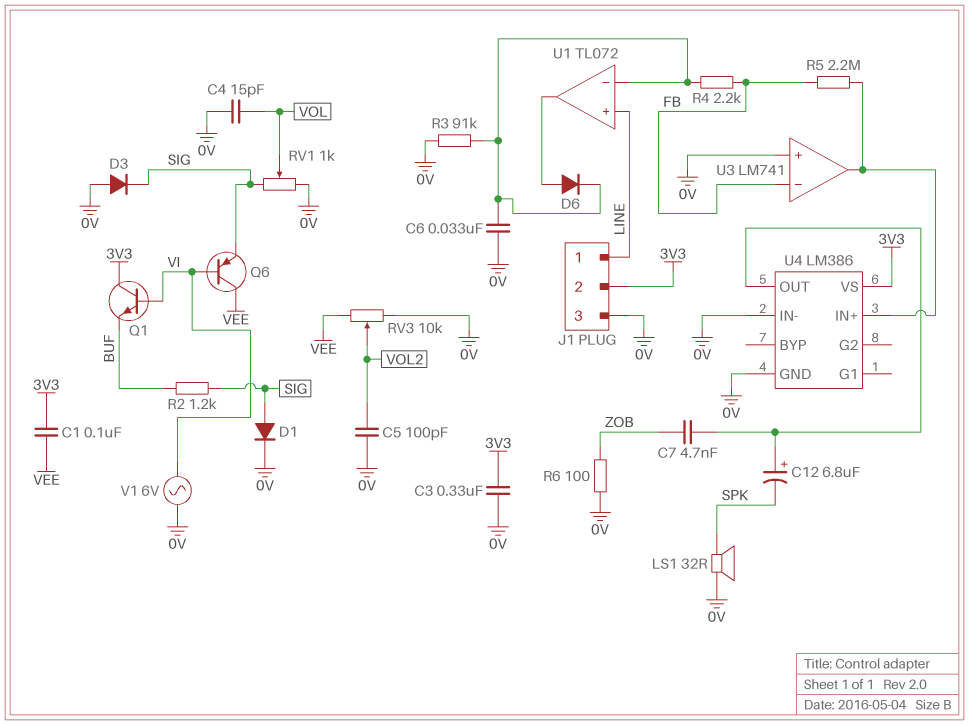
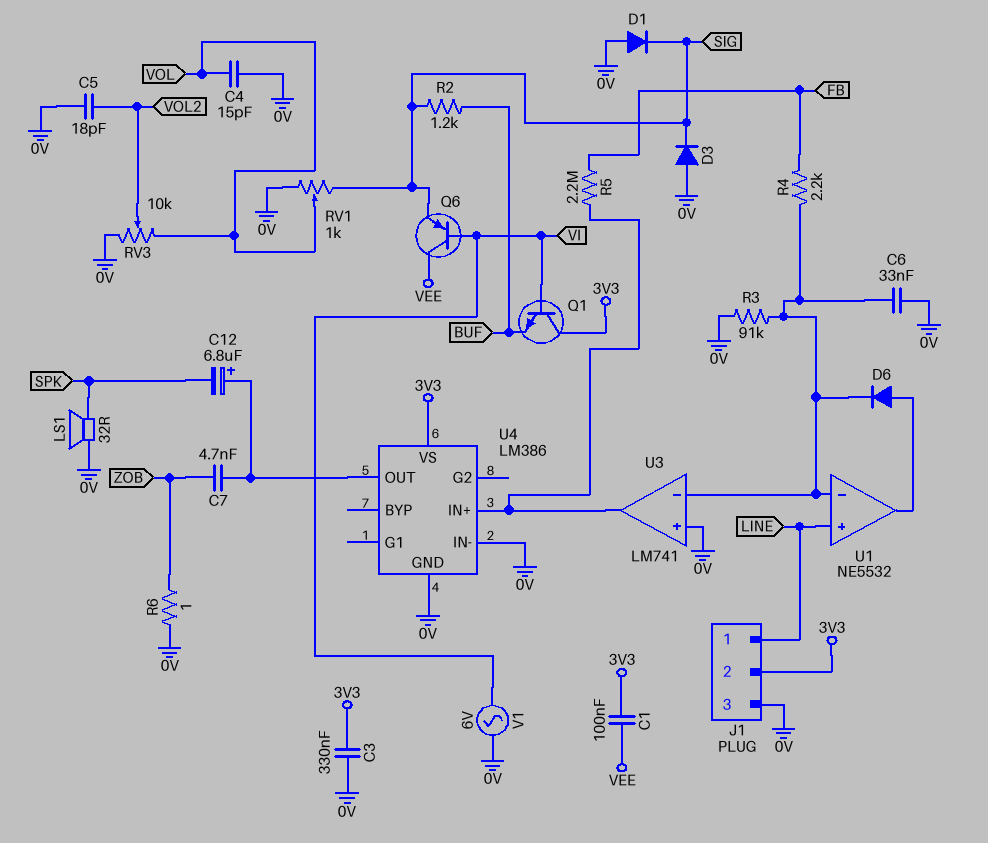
C5: 100pF (0V, VOL2) -> 18pF (0V, VOL2)
D1: diode (A SIG, K 0V) -> diode (A 0V, K SIG)
R6: 100 (0V, ZOB) -> 1 (0V, ZOB)
RV3: 10k (0V, VEE, wiper VOL2) -> 10k (0V, VOL, wiper VOL2)
U1: TL072 -> NE5532
U3 pin in-: FB -> U1/in-

